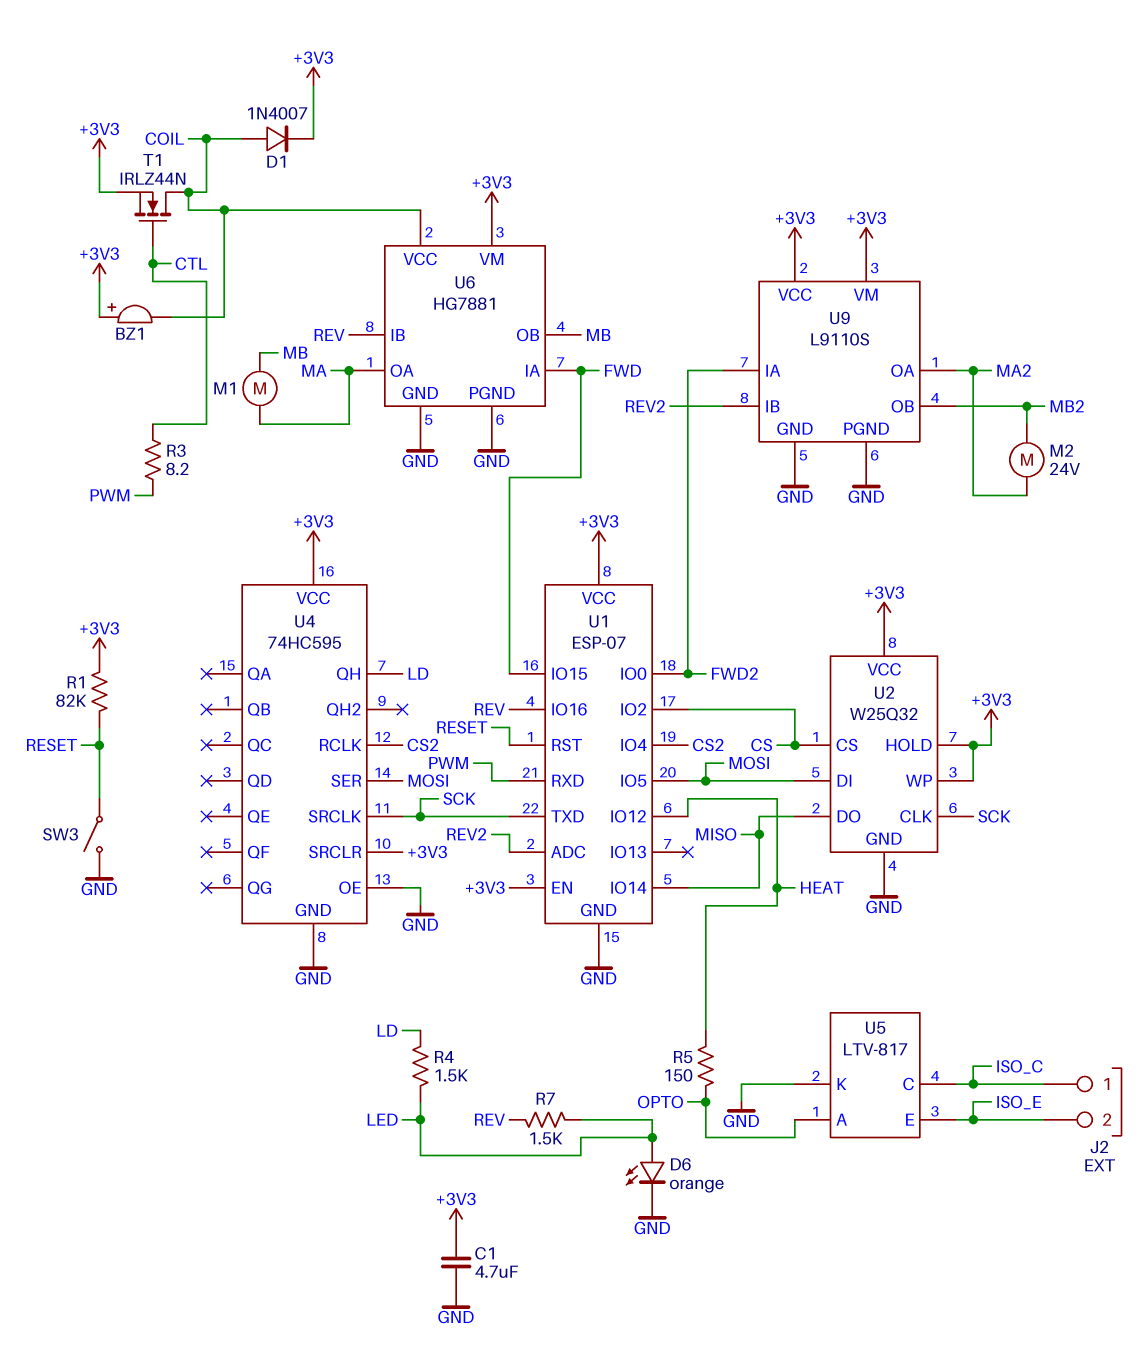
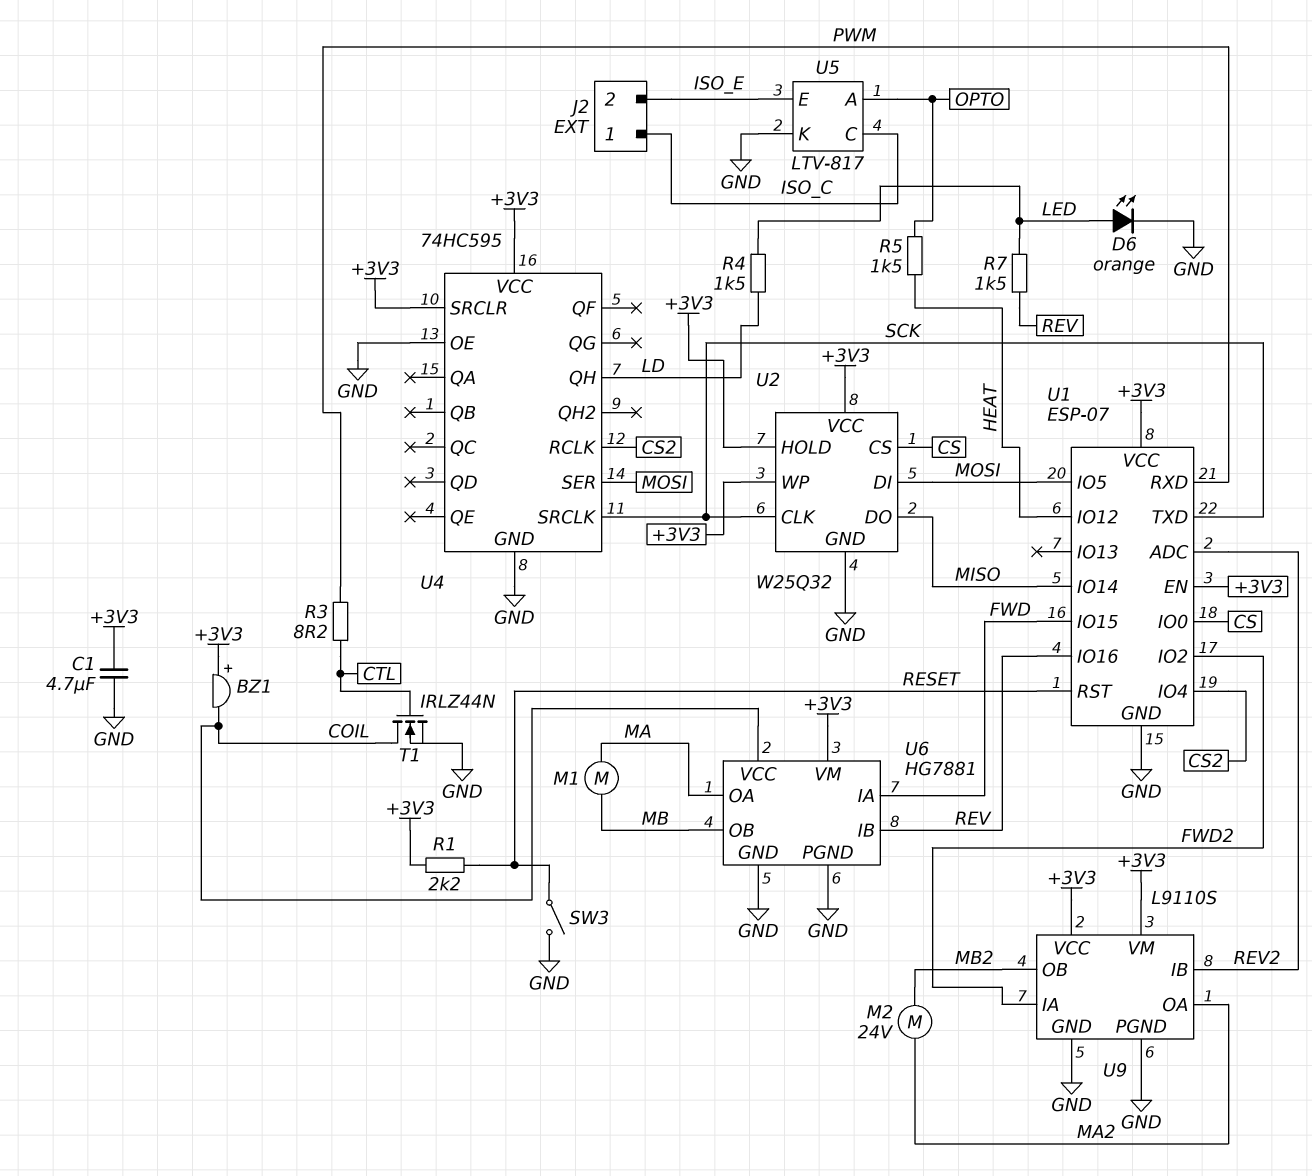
D1: diode 1N4007 (A COIL, K +3V3) -> none
R1: 82k (+3V3, RESET) -> 2.2k (+3V3, RESET)
R5: 150 (HEAT, OPTO) -> 1.5k (HEAT, OPTO)
T1: NMOS IRLZ44N (G CTL, D COIL, S +3V3) -> NMOS IRLZ44N (G CTL, D COIL, S GND)
U1 pin IO0: FWD2 -> CS
U1 pin IO2: CS -> FWD2

